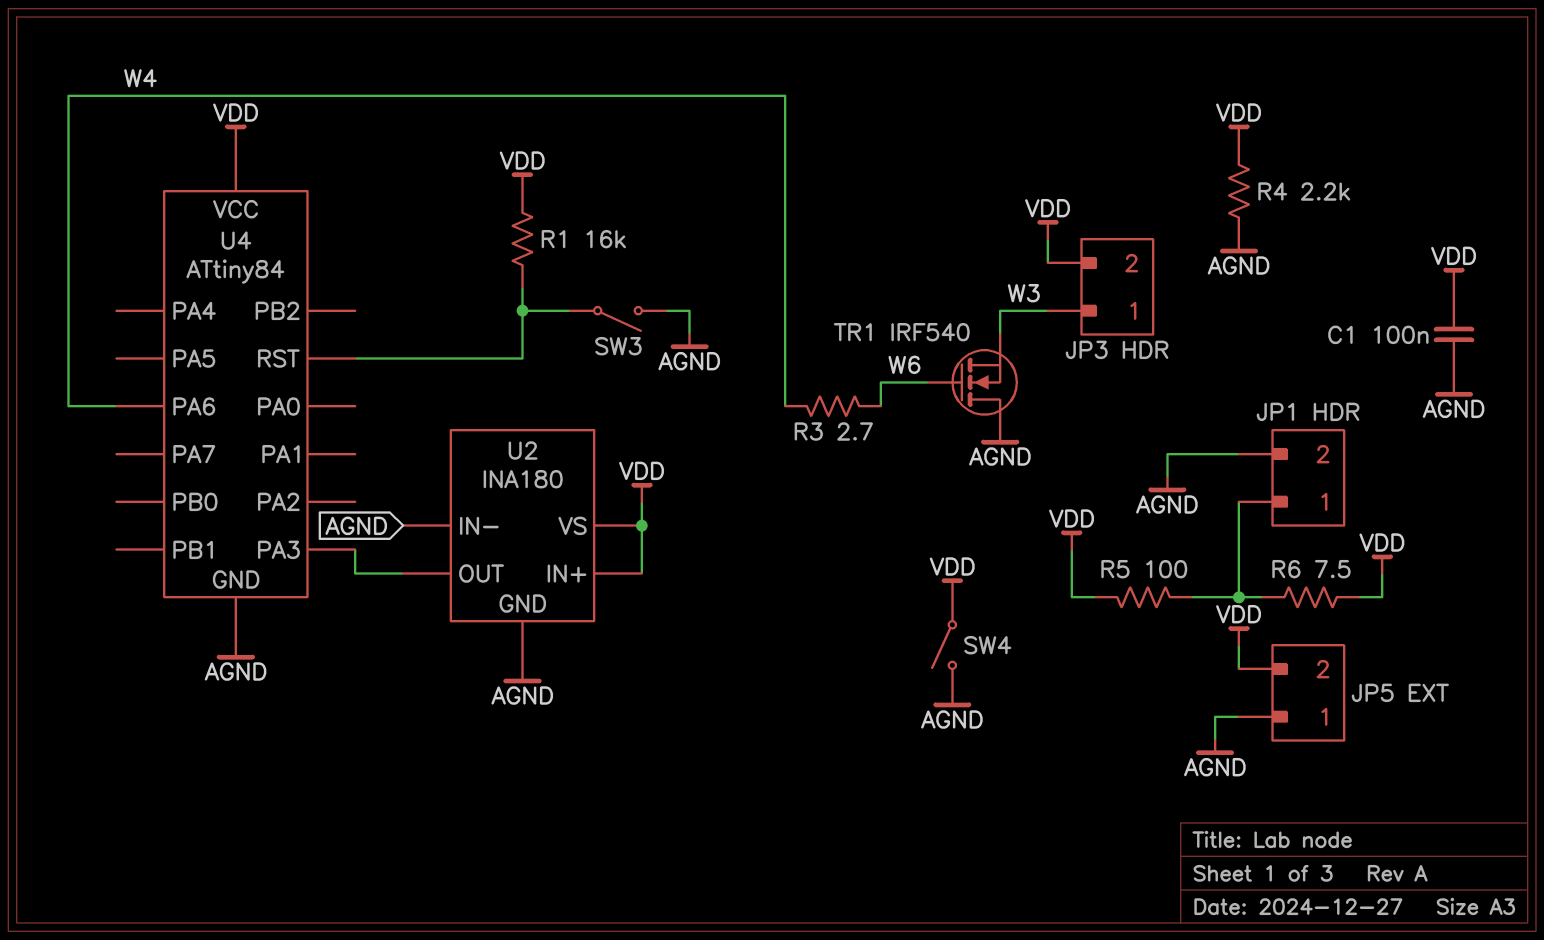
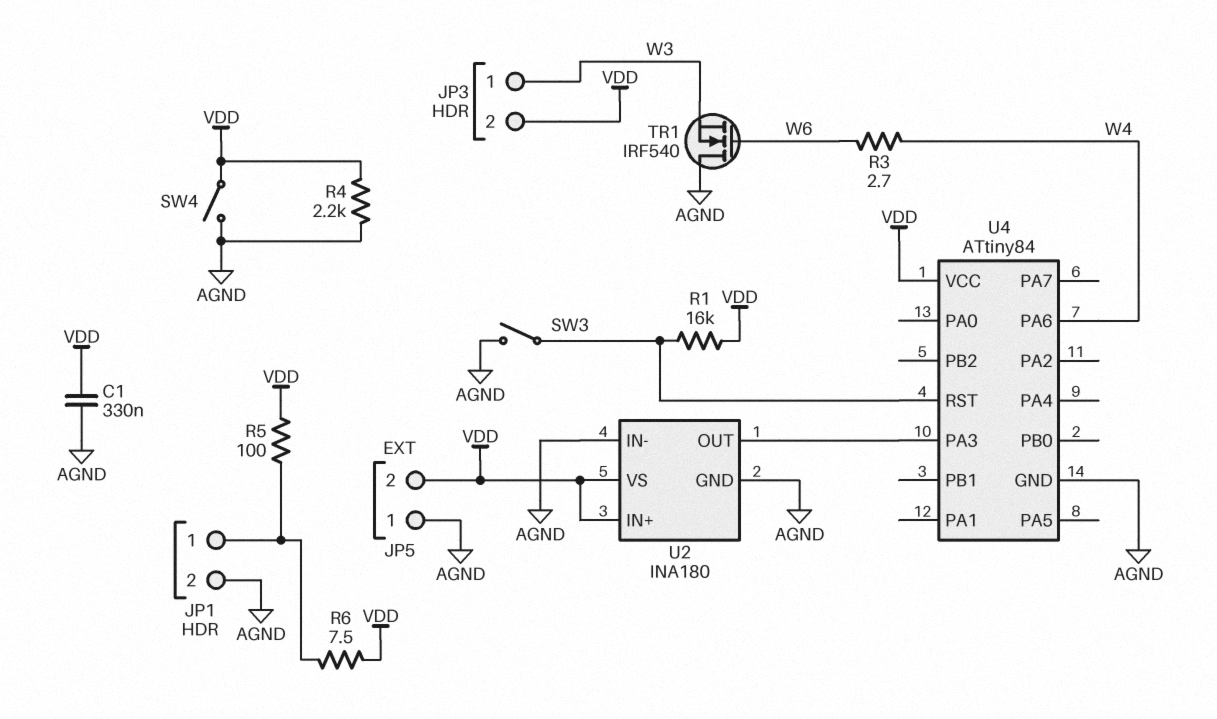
C1: 100nF (AGND, VDD) -> 330nF (AGND, VDD)

